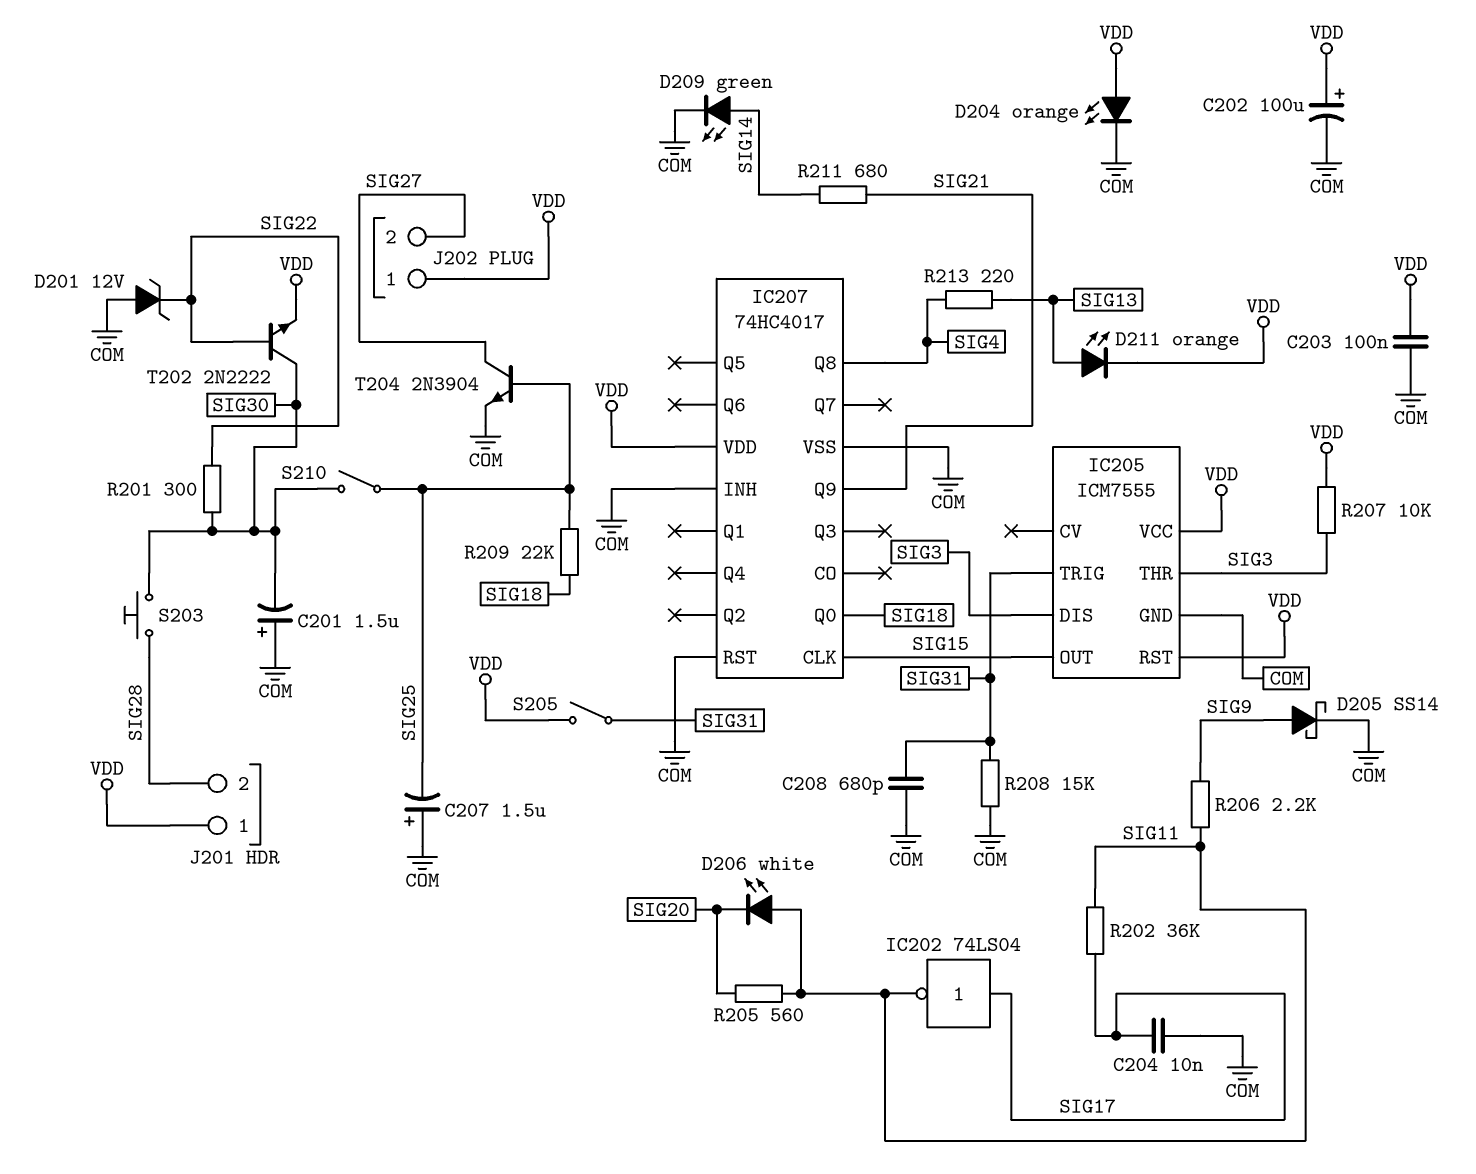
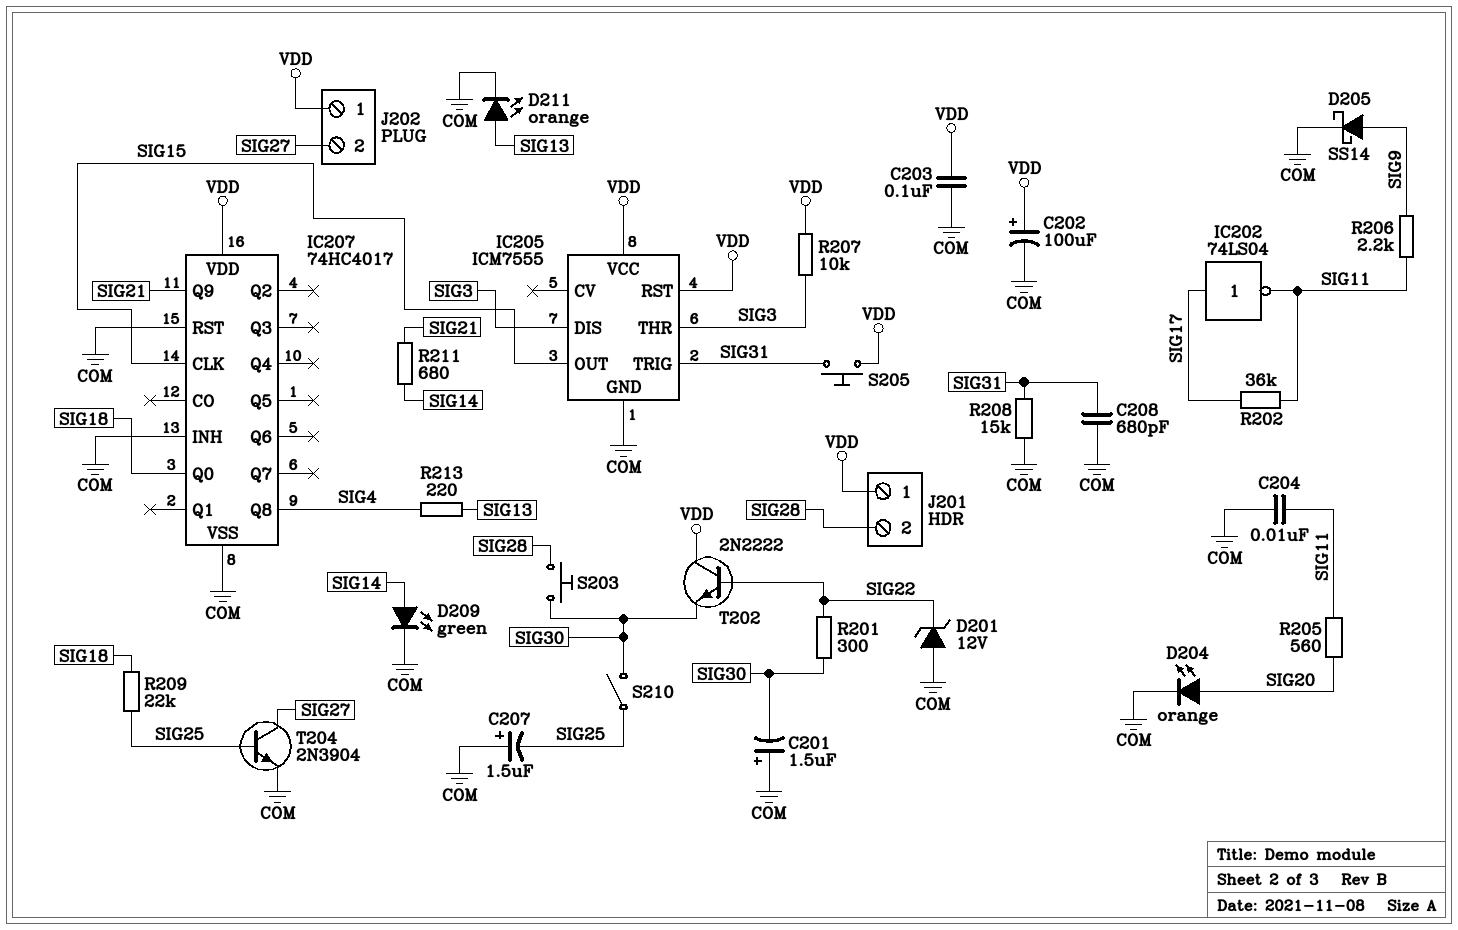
C204: 10nF (COM, SIG17) -> 10nF (COM, SIG11)
D204: LED orange (A VDD, K COM) -> LED orange (A SIG20, K COM)
D206: LED white (A SIG11, K SIG20) -> none
D211: LED orange (A SIG13, K VDD) -> LED orange (A SIG13, K COM)
S205: switch (SIG31, VDD) -> button (SIG31, VDD)
T202: NPN 2N2222 (B SIG22, C SIG30, E VDD) -> NPN 2N2222 (B SIG22, C VDD, E SIG30)

